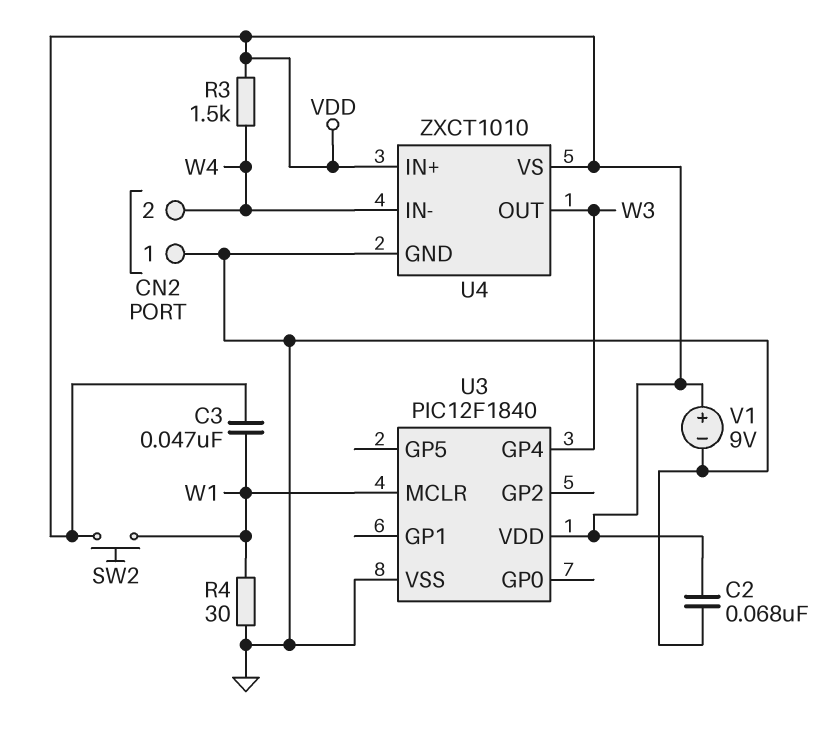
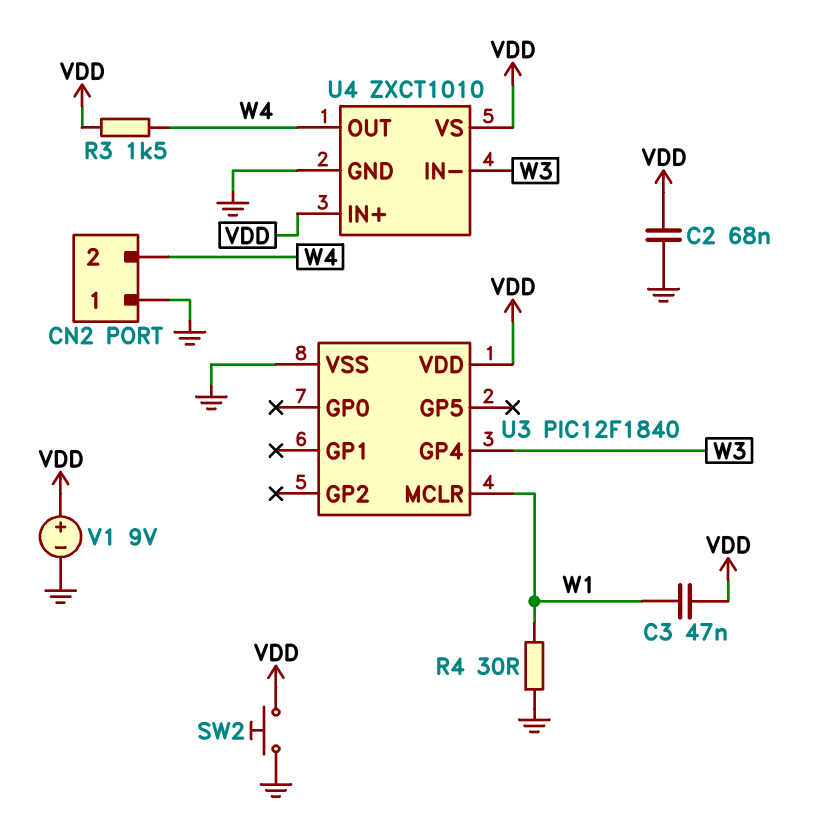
SW2: button (VDD, W1) -> button (GND, VDD)
U4 pin IN-: W4 -> W3
U4 pin OUT: W3 -> W4

